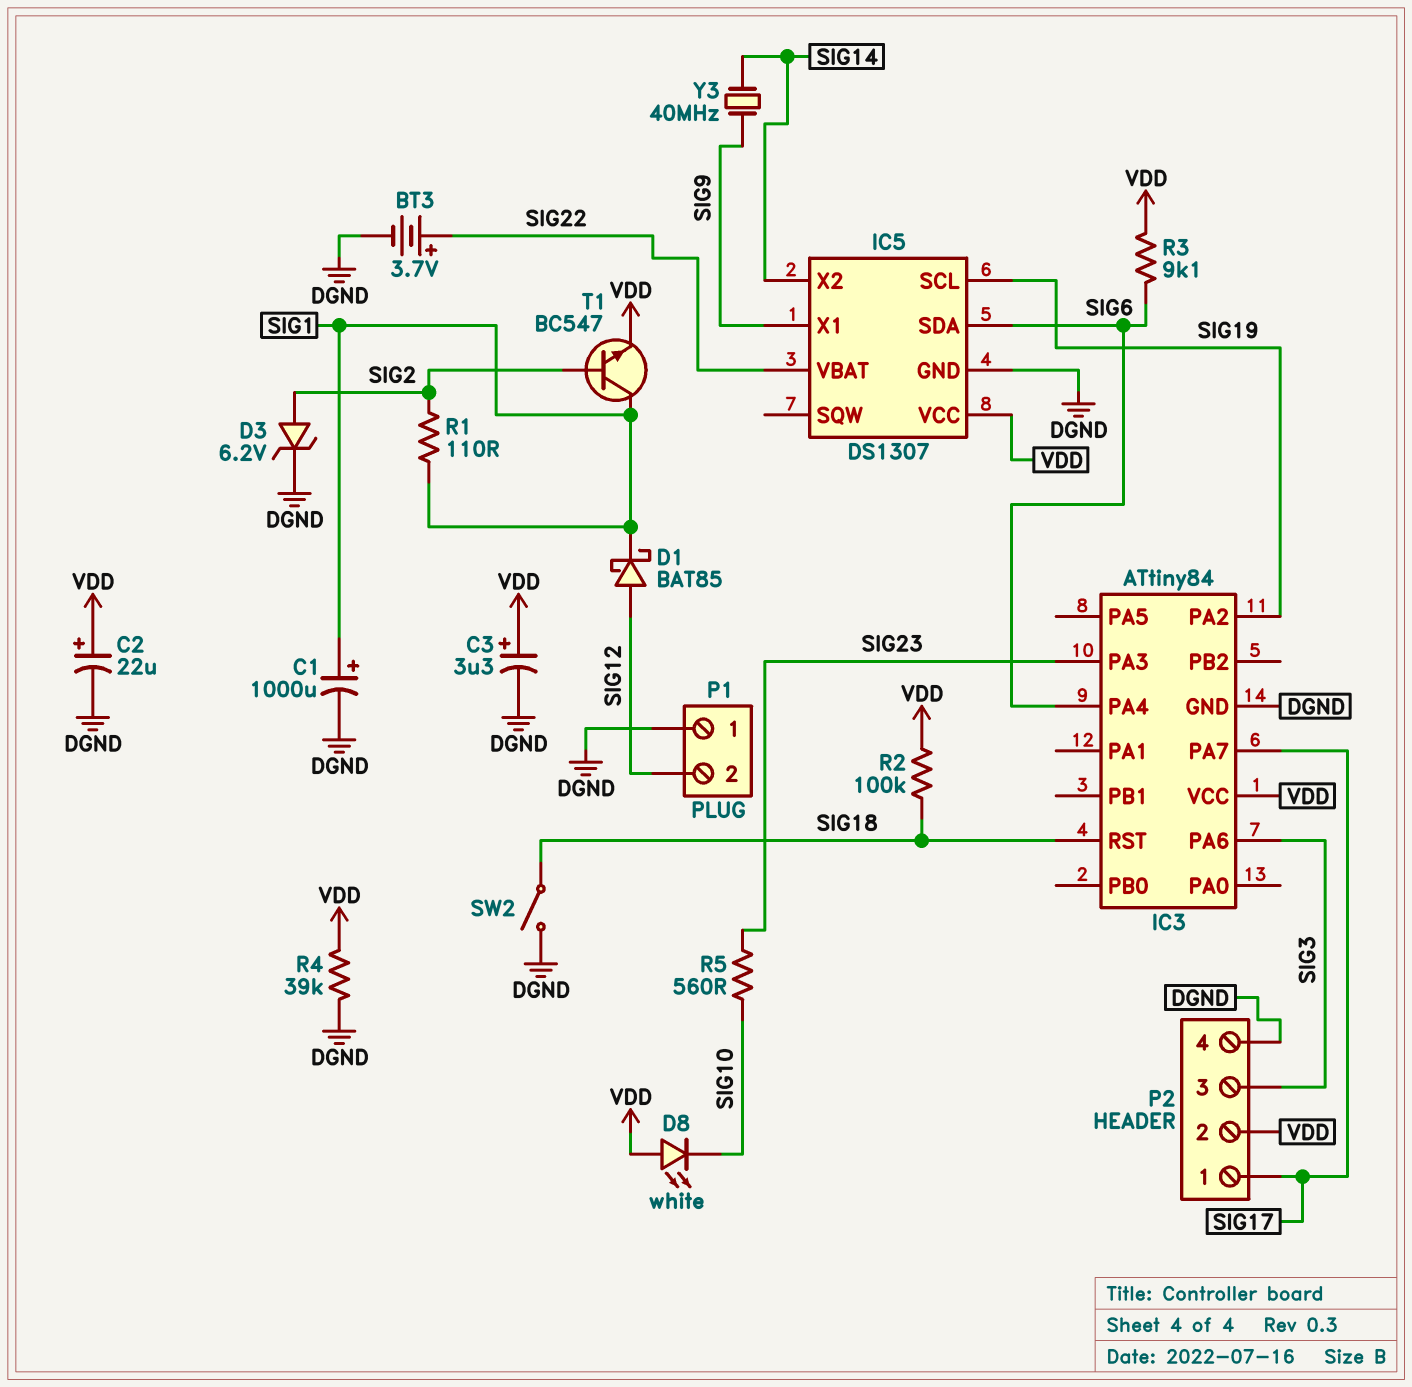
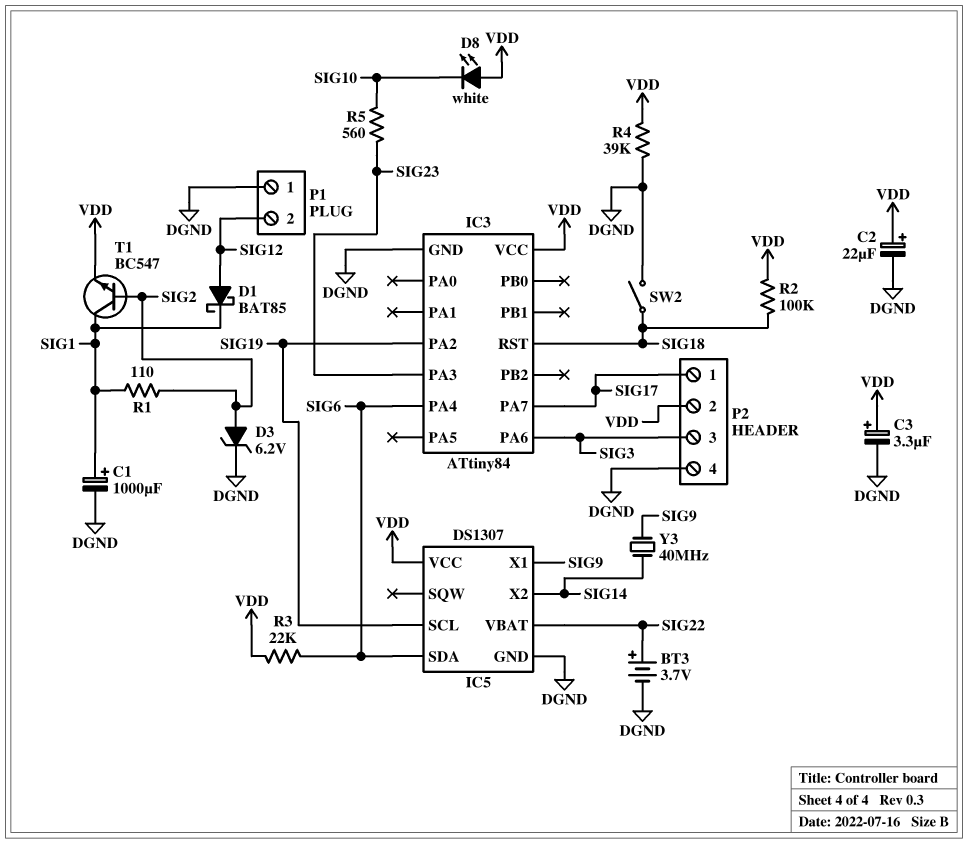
R3: 9.1k (SIG6, VDD) -> 22k (SIG6, VDD)

